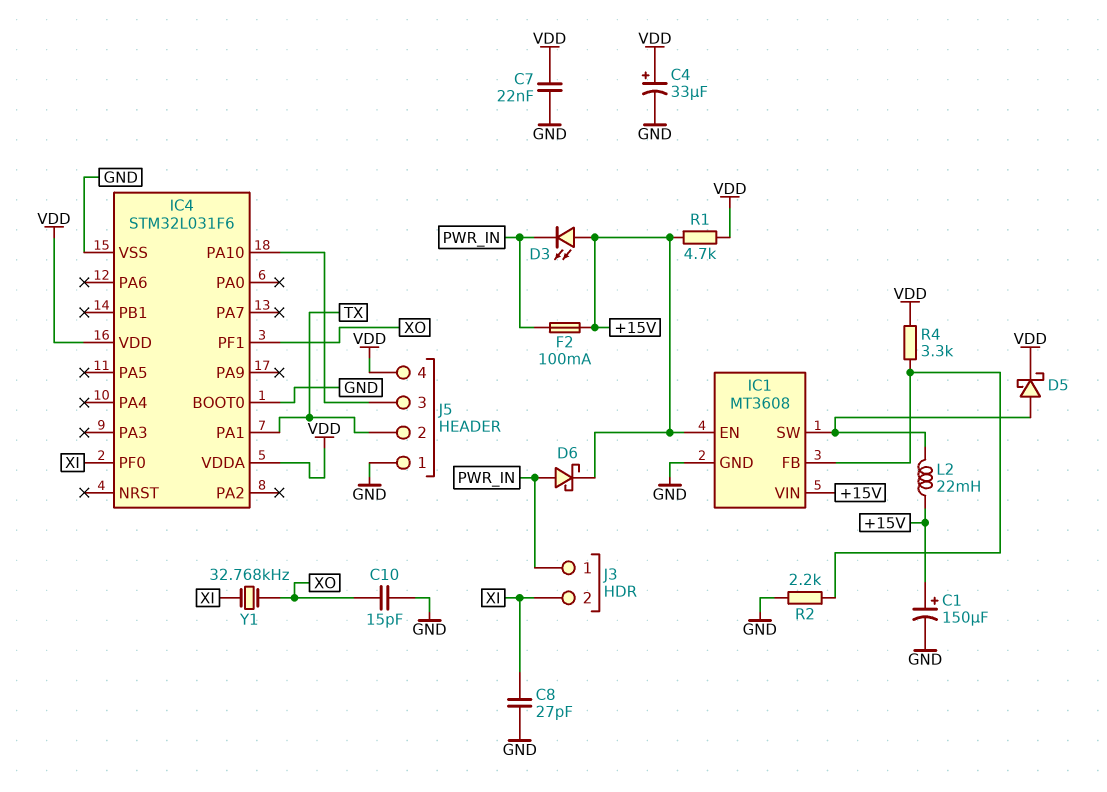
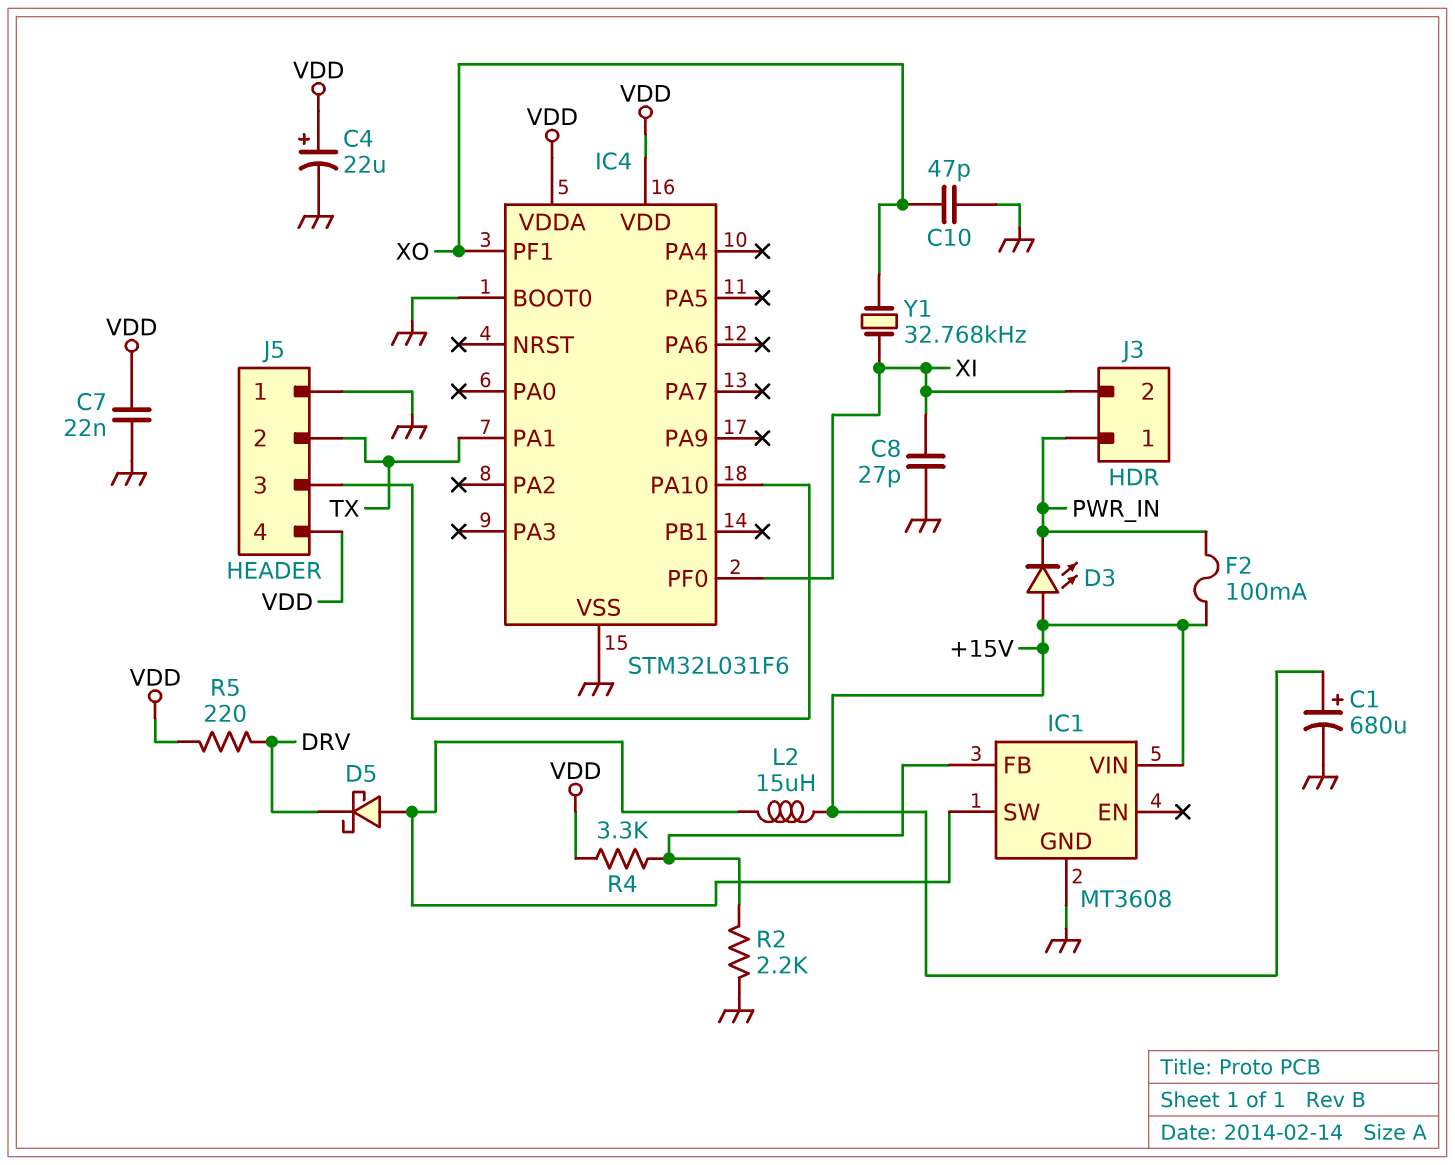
C1: 150uF (plus +15V, minus GND) -> 680uF (plus +15V, minus GND)
C4: 33uF (plus VDD, minus GND) -> 22uF (plus VDD, minus GND)
C10: 15pF (GND, XO) -> 47pF (GND, XO)
D5: schottky (A IC1/SW, K VDD) -> schottky (A IC1/SW, K DRV)
D6: schottky (A PWR_IN, K +15V) -> none
IC1 pin EN: +15V -> none
L2: 22mH (+15V, IC1/SW) -> 15uH (+15V, IC1/SW)
R1: 4.7k (+15V, VDD) -> none
R5: none -> 220 (DRV, VDD)

